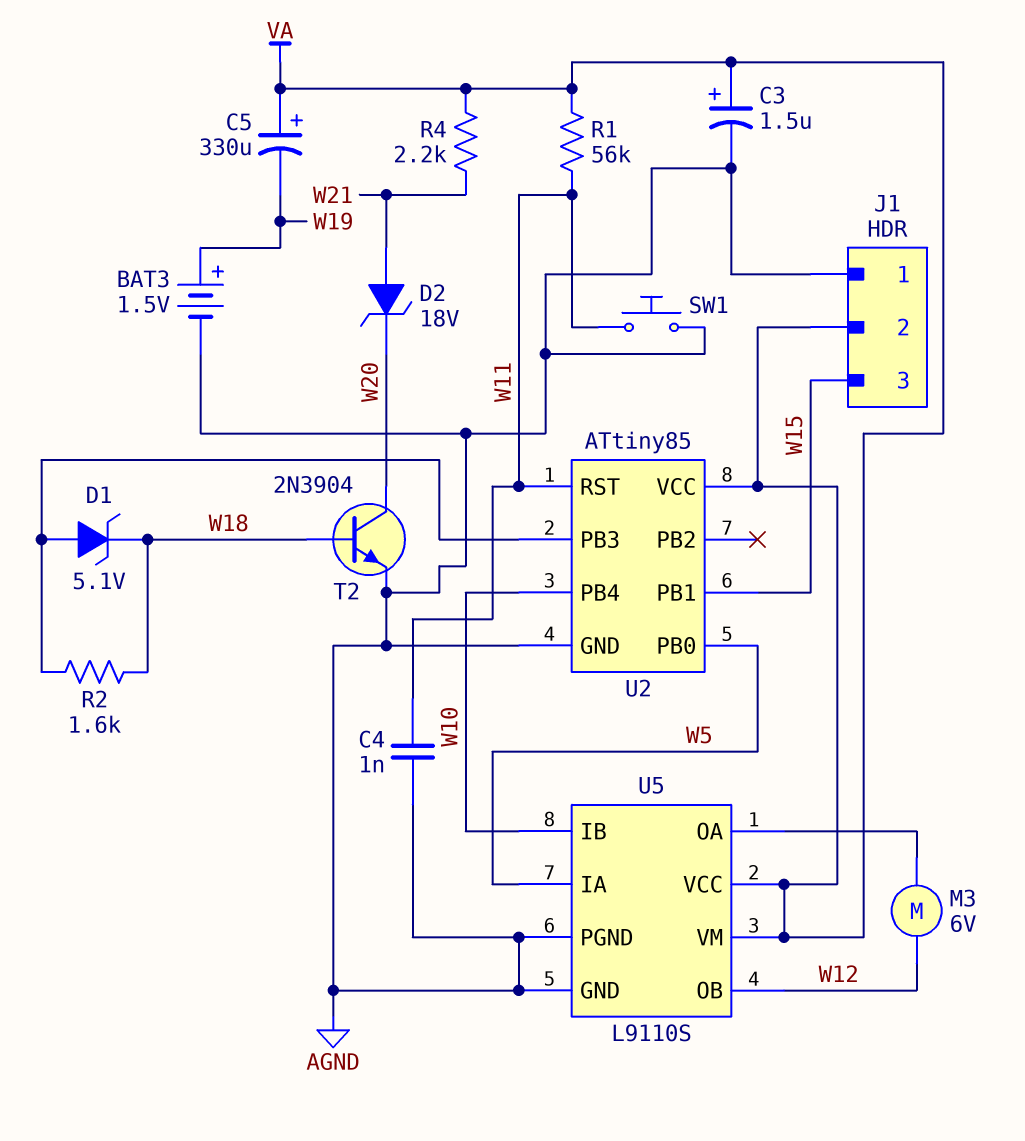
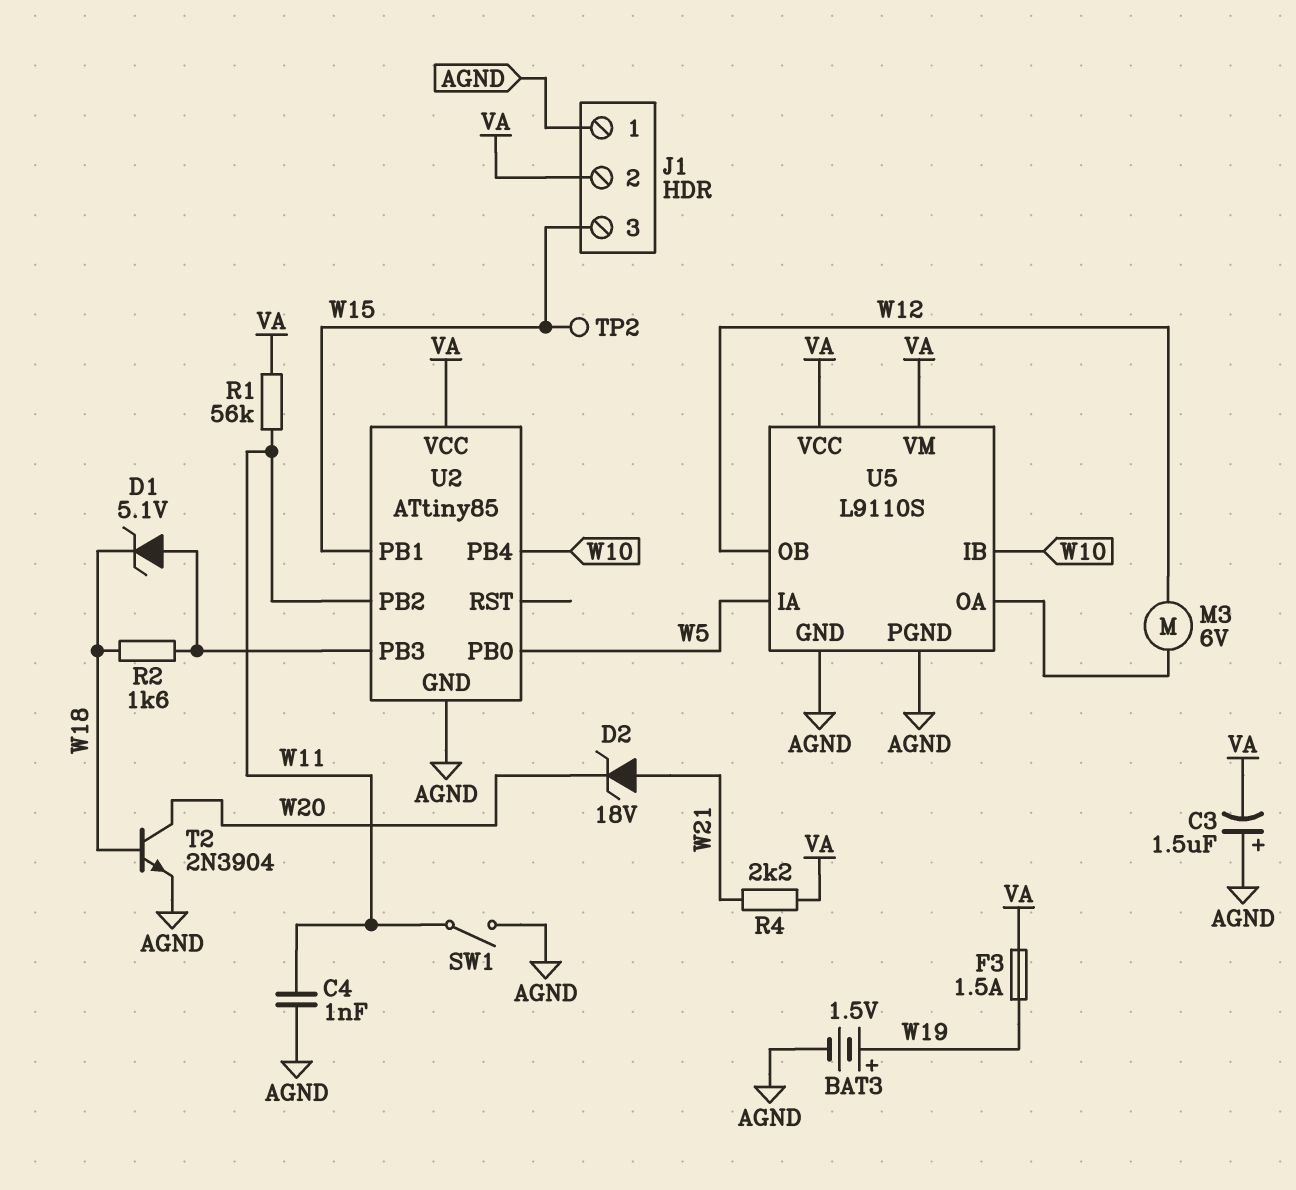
C3: 1.5uF (plus VA, minus AGND) -> 1.5uF (plus AGND, minus VA)
C5: 330uF (plus VA, minus W19) -> none
F3: none -> 1.5A (VA, W19)
SW1: button (AGND, W11) -> switch (AGND, W11)
TP2: none -> test point (W15)
U2 pin PB2: none -> W11
U2 pin RST: W11 -> none

